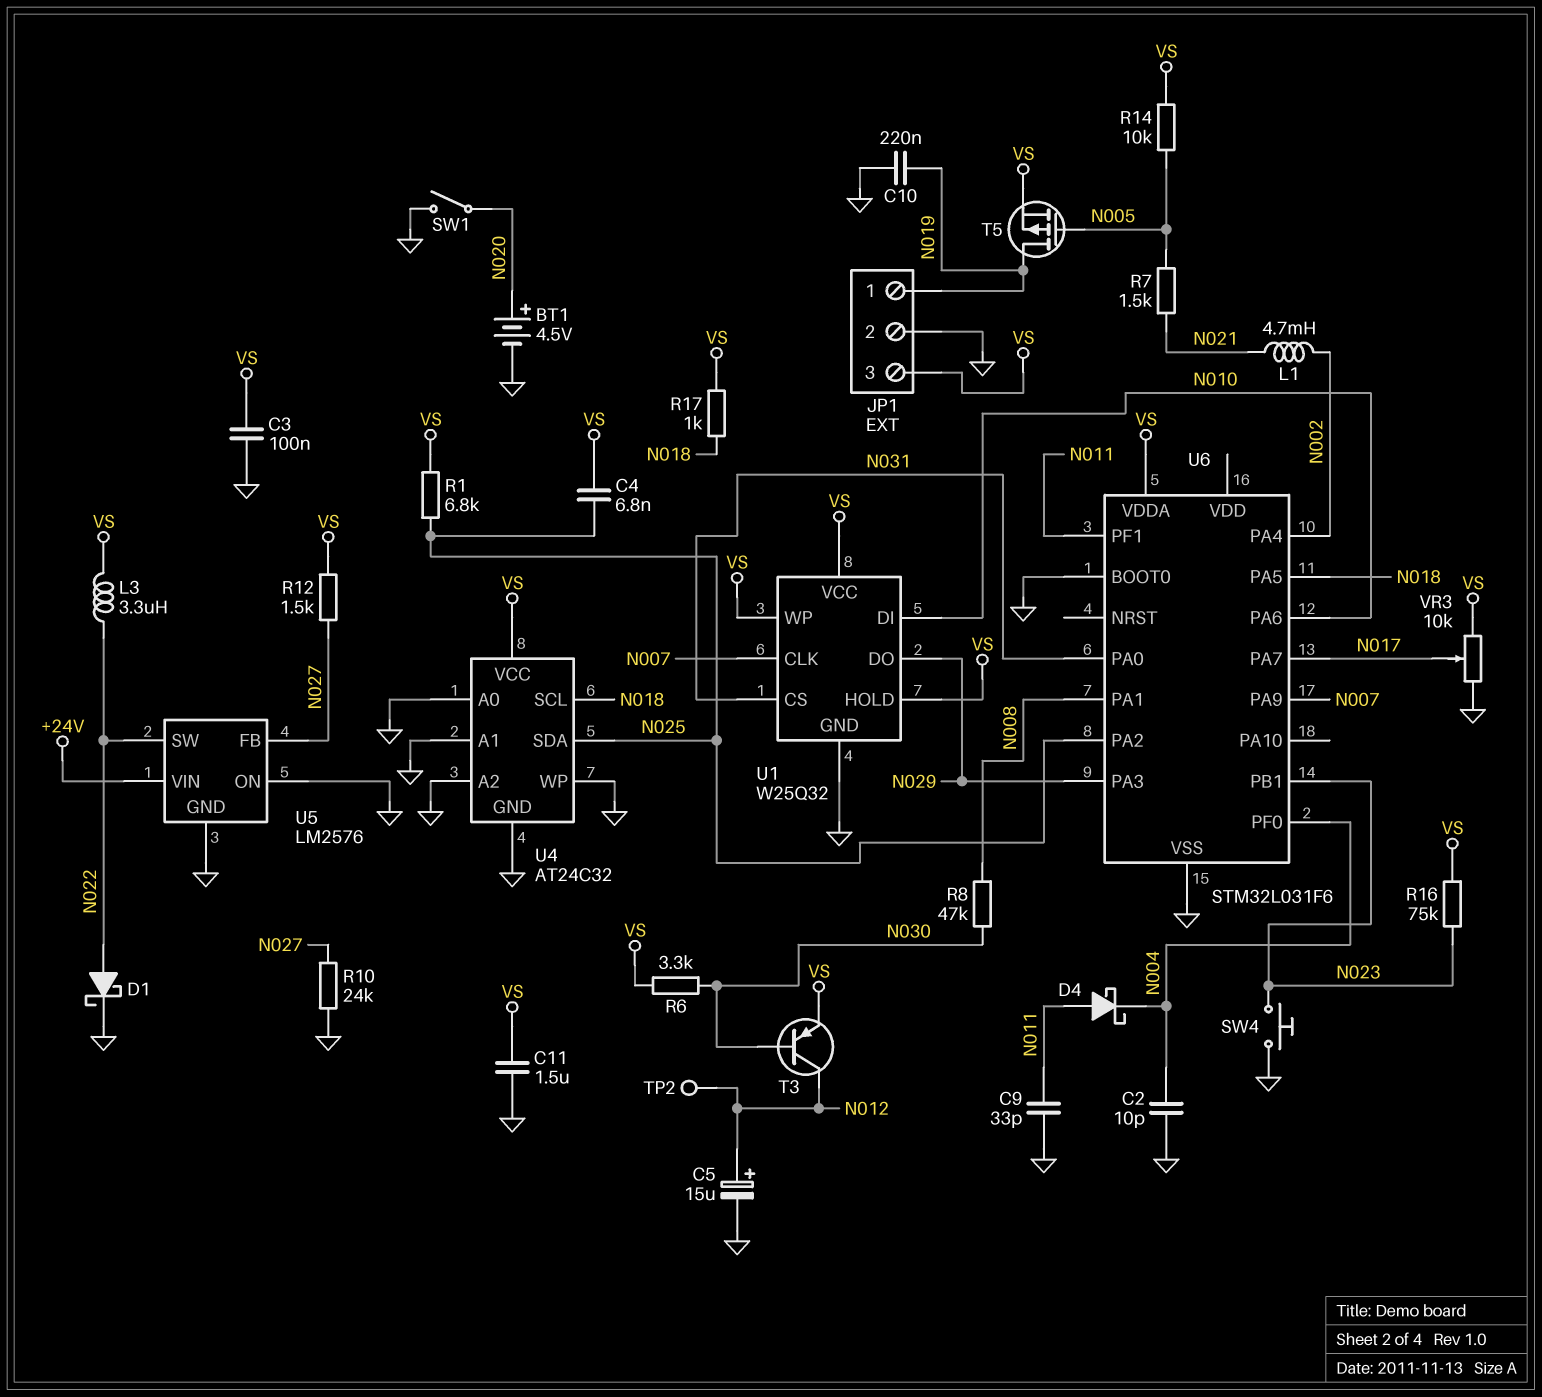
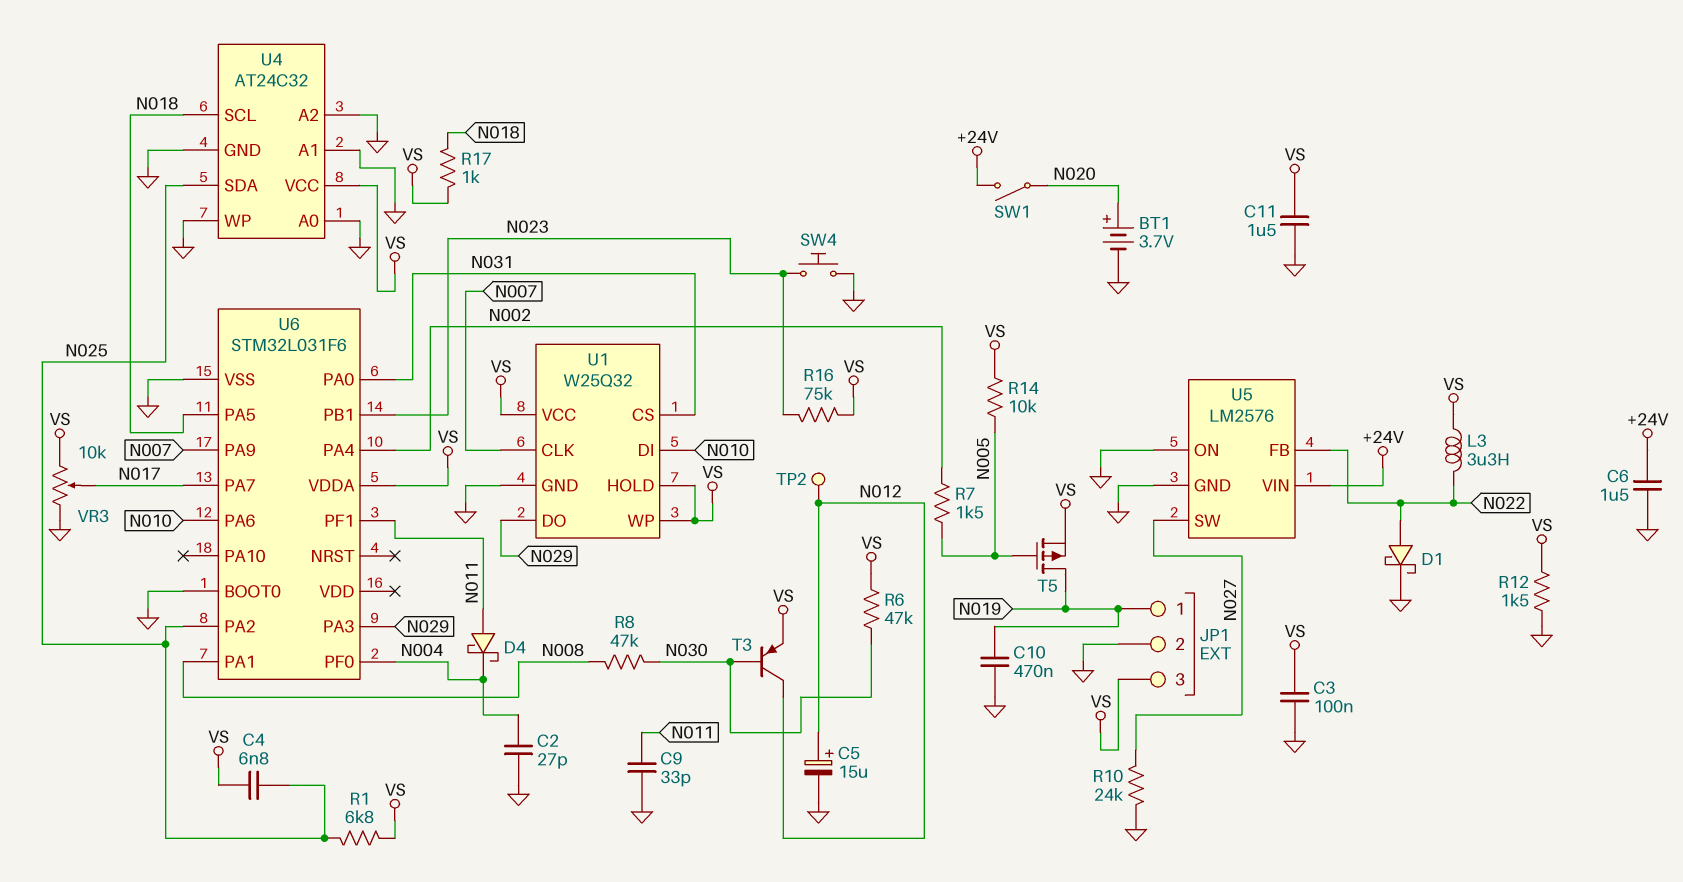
BT1: 4.5V (plus N020, minus GND) -> 3.7V (plus N020, minus GND)
C2: 10pF (GND, N004) -> 27pF (GND, N004)
C6: none -> 1.5uF (+24V, GND)
C10: 220nF (GND, N019) -> 470nF (GND, N019)
L1: 4.7mH (N002, N021) -> none
R6: 3.3k (N030, VS) -> 47k (N030, VS)
R7: 1.5k (N005, N021) -> 1.5k (N002, N005)
R12: 1.5k (N027, VS) -> 1.5k (GND, VS)
SW1: switch (GND, N020) -> switch (+24V, N020)
U5 pin FB: N027 -> N022
U5 pin SW: N022 -> N027

